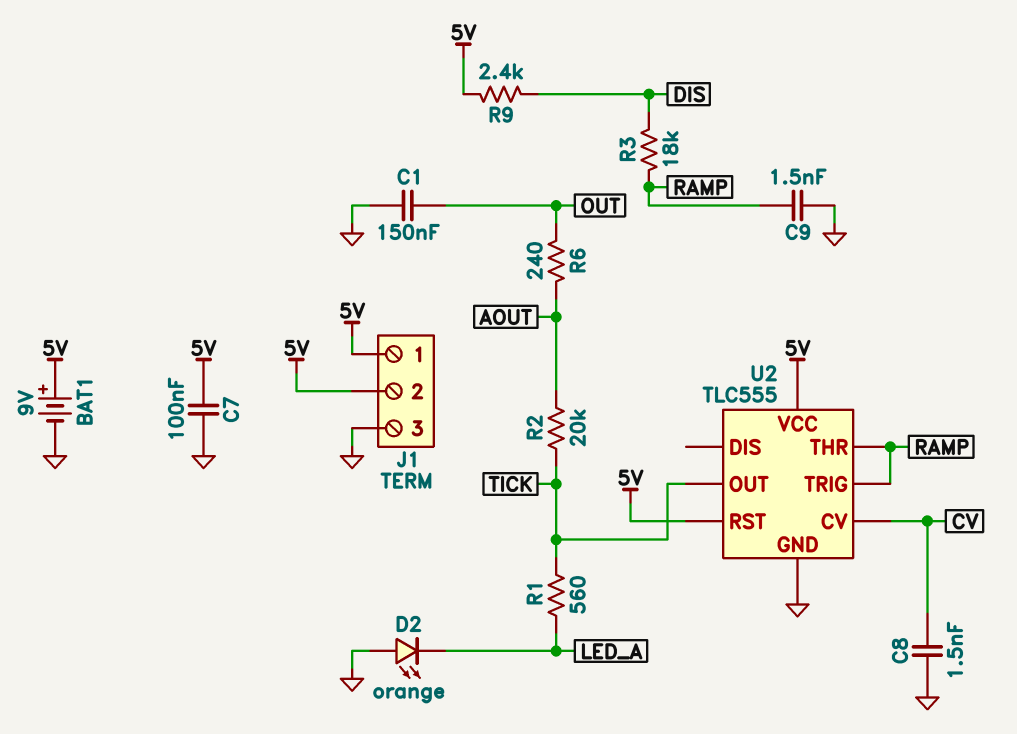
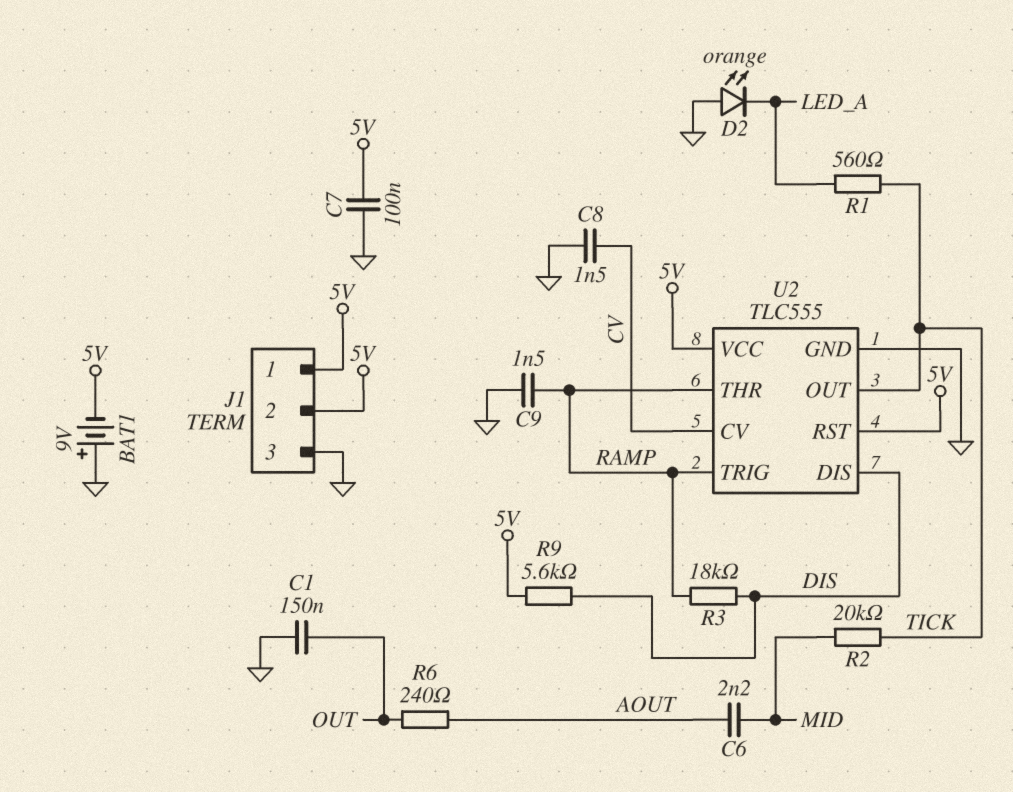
BAT1: 9V (plus 5V, minus GND) -> 9V (plus GND, minus 5V)
C6: none -> 2.2nF (AOUT, MID)
R2: 20k (AOUT, TICK) -> 20k (MID, TICK)
R9: 2.4k (5V, DIS) -> 5.6k (5V, DIS)
U2 pin DIS: none -> DIS

